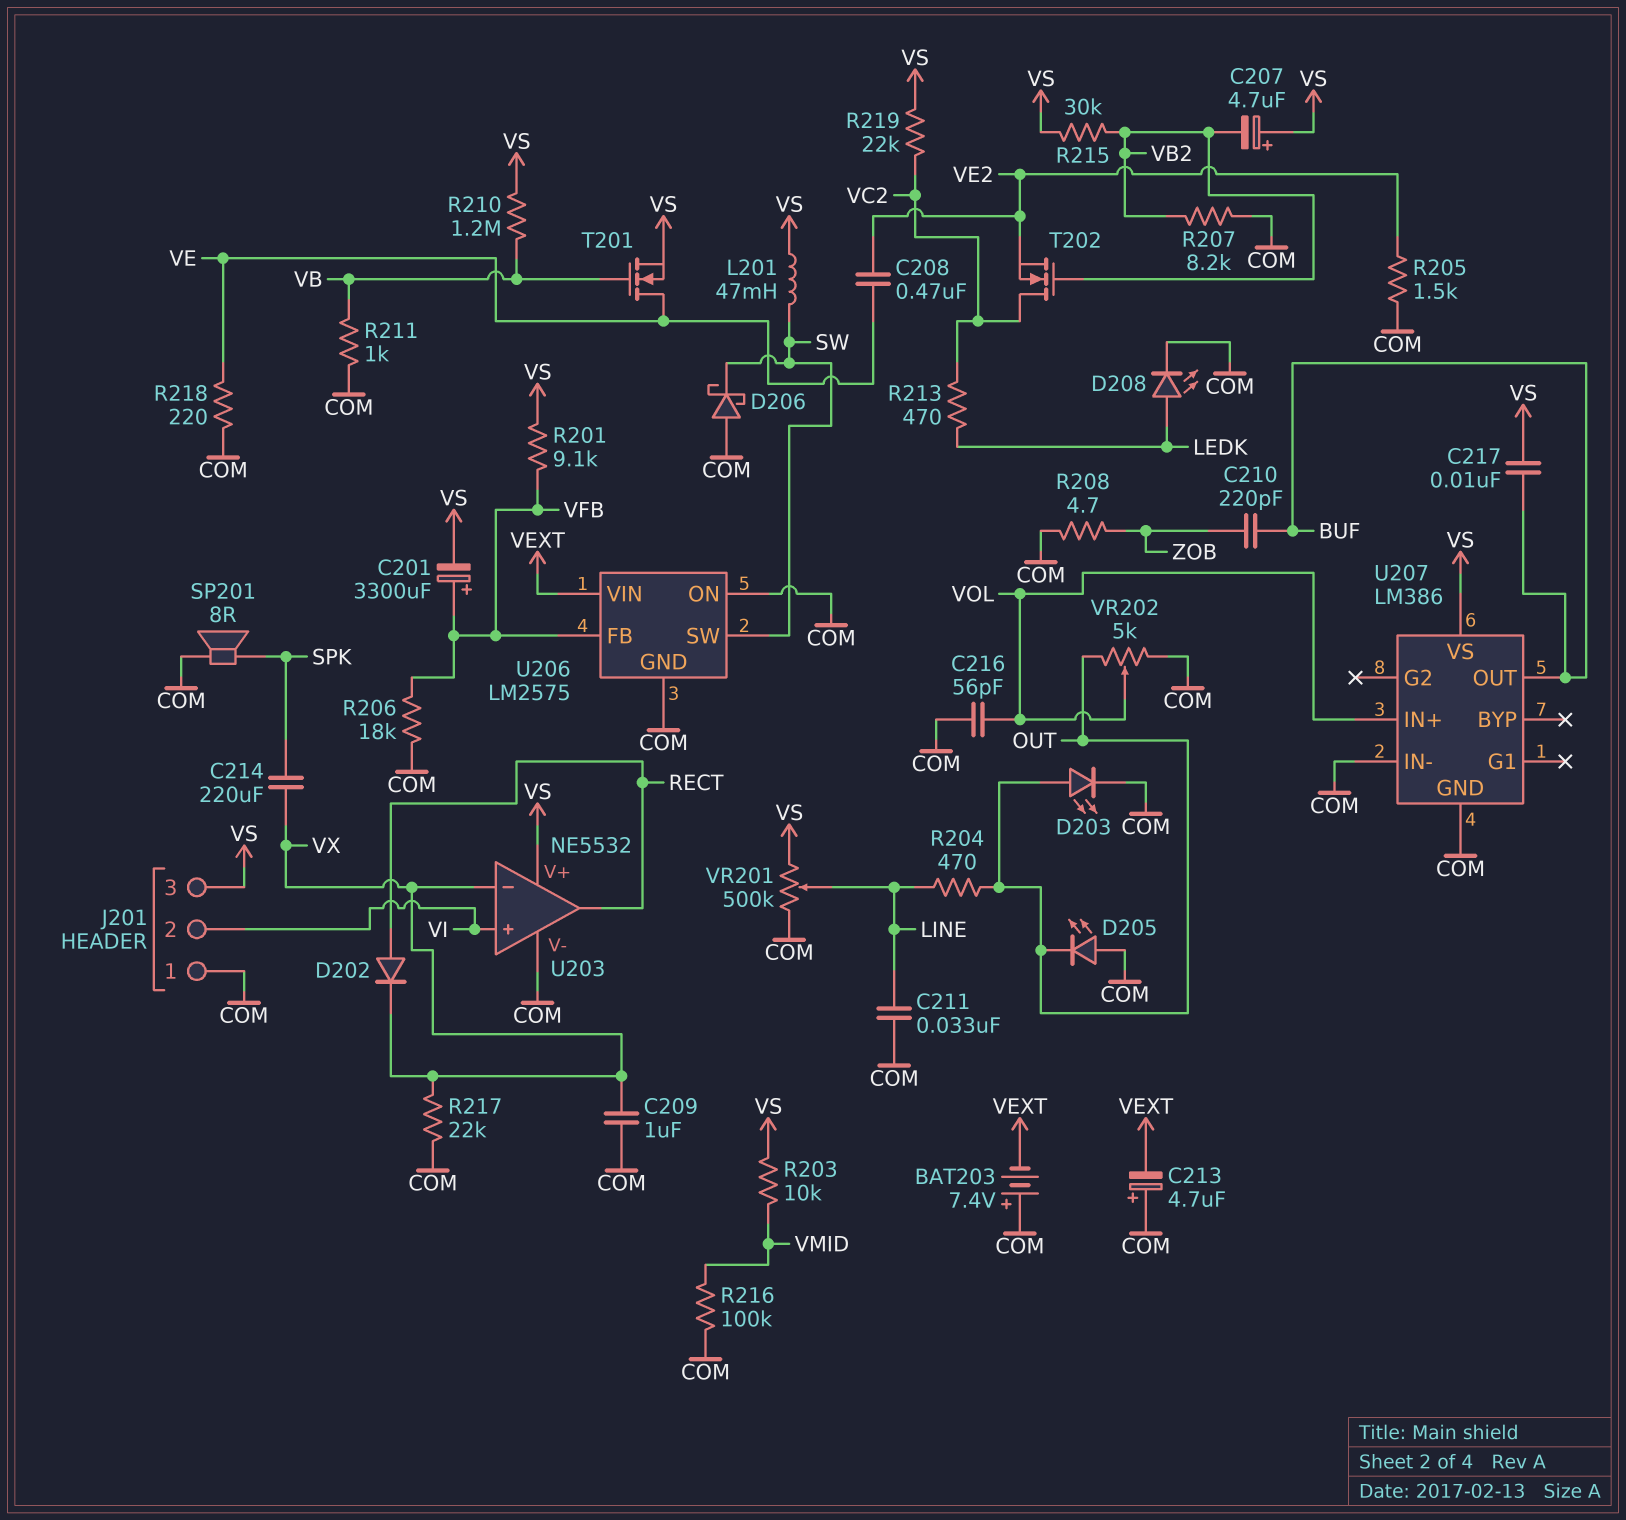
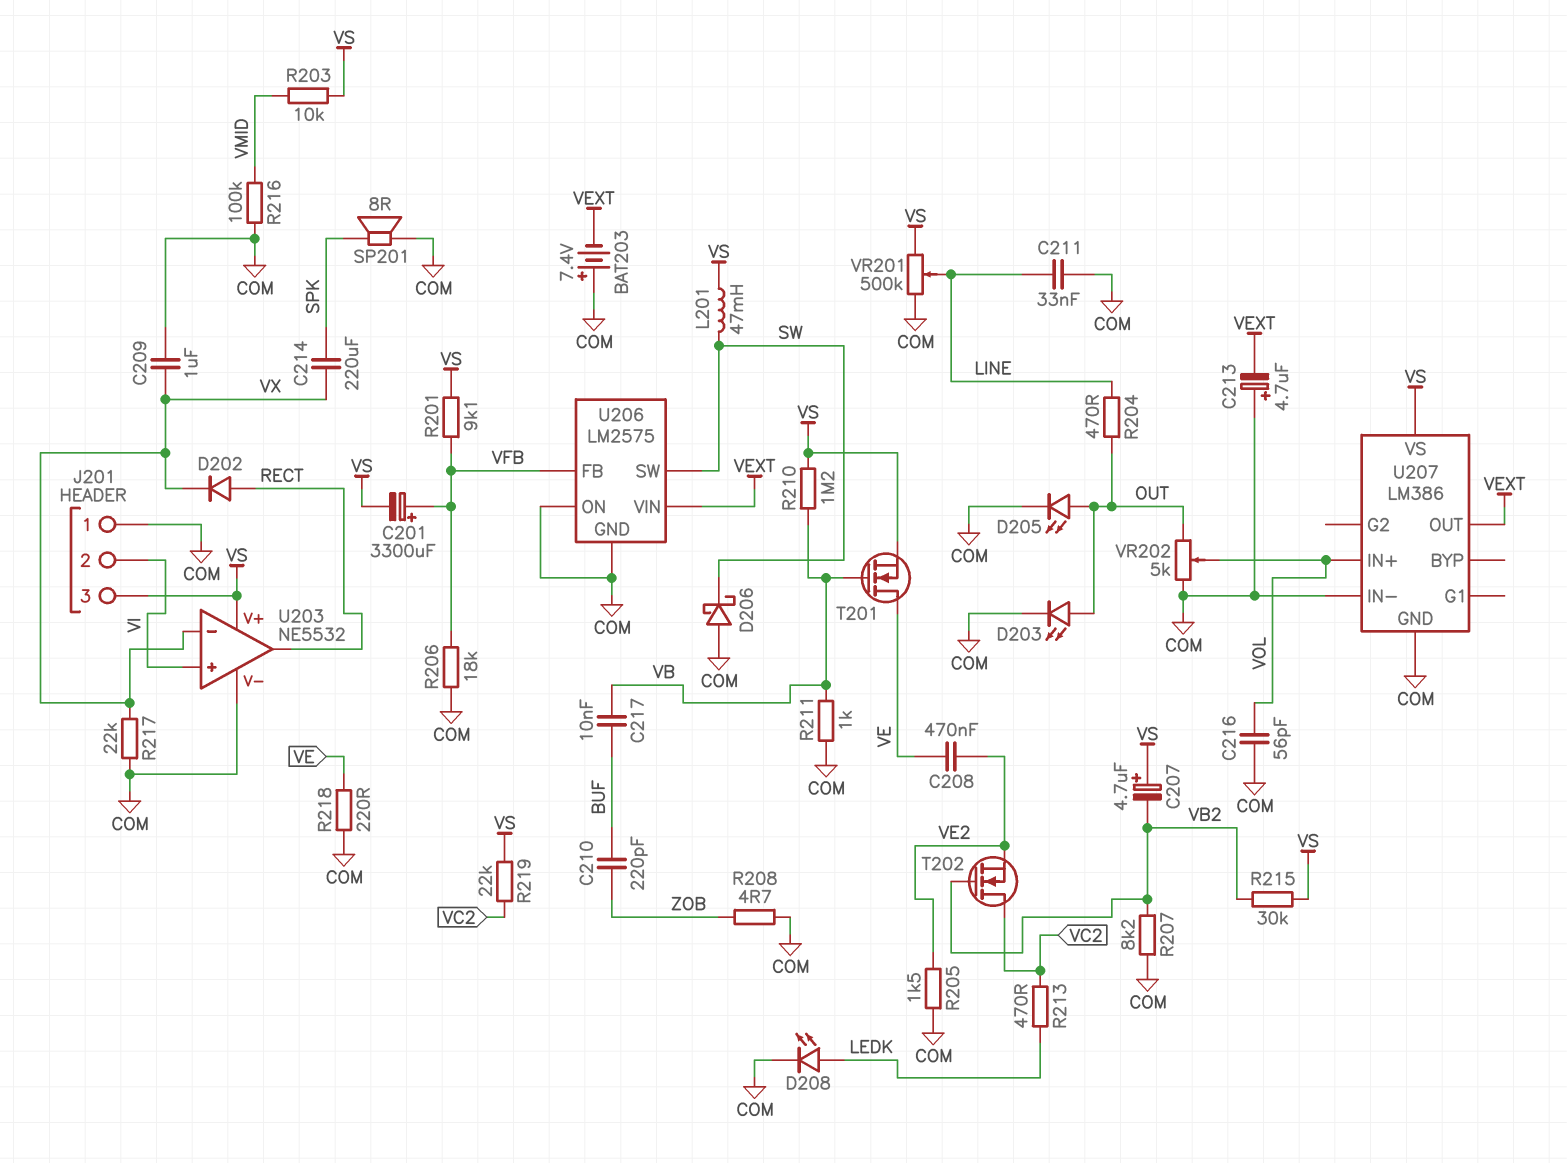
C217: 10nF (BUF, VS) -> 10nF (BUF, VB)
D205: LED (A COM, K OUT) -> LED (A OUT, K COM)
U207 pin OUT: BUF -> VEXT

